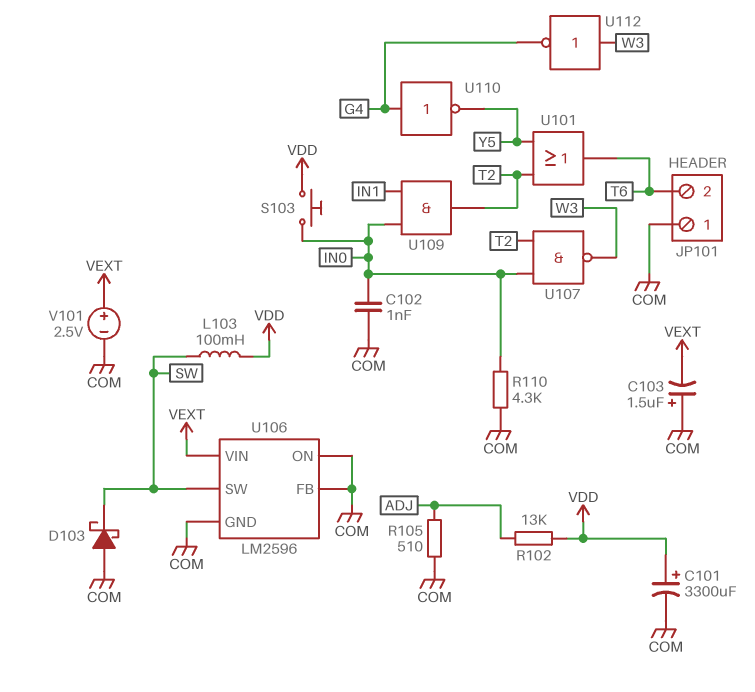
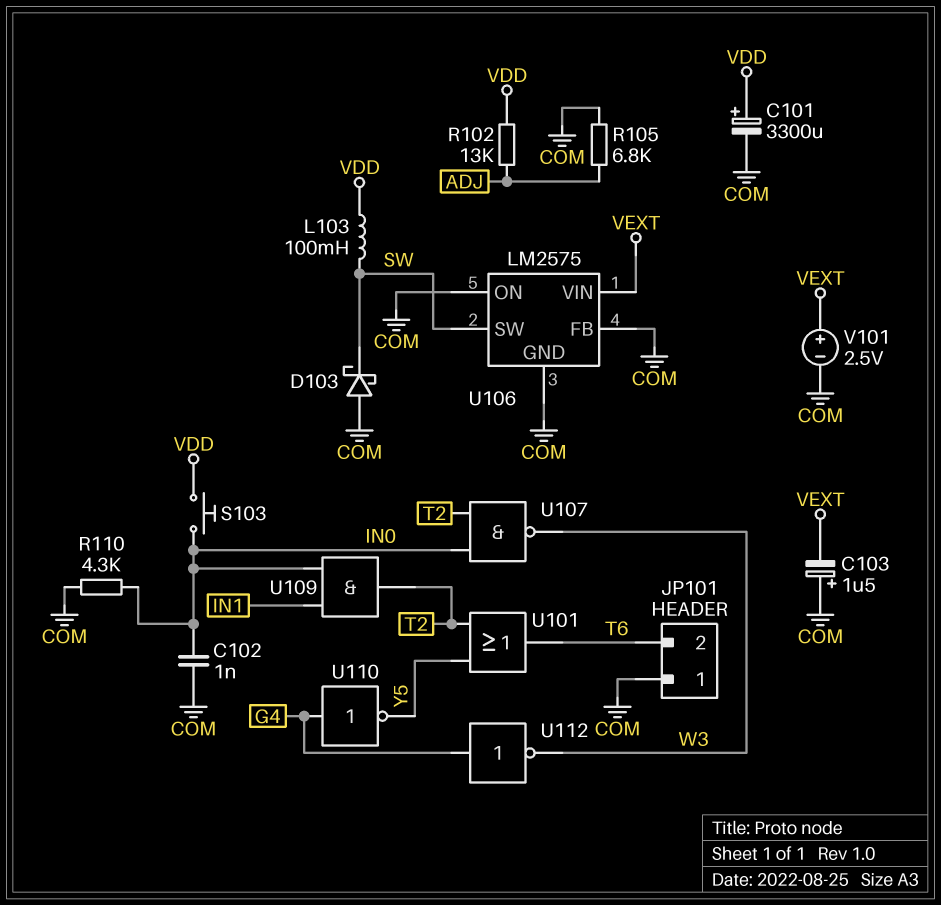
R105: 510 (ADJ, COM) -> 6.8k (ADJ, COM)
U106: LM2596 -> LM2575
U112: NOT (in W3, out G4) -> NOT (in G4, out W3)

